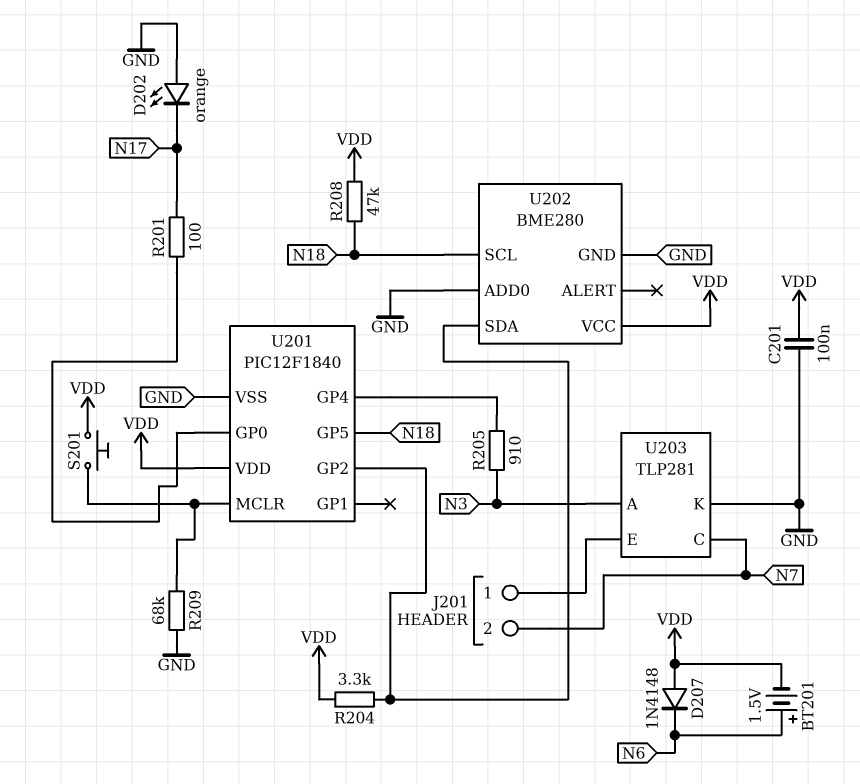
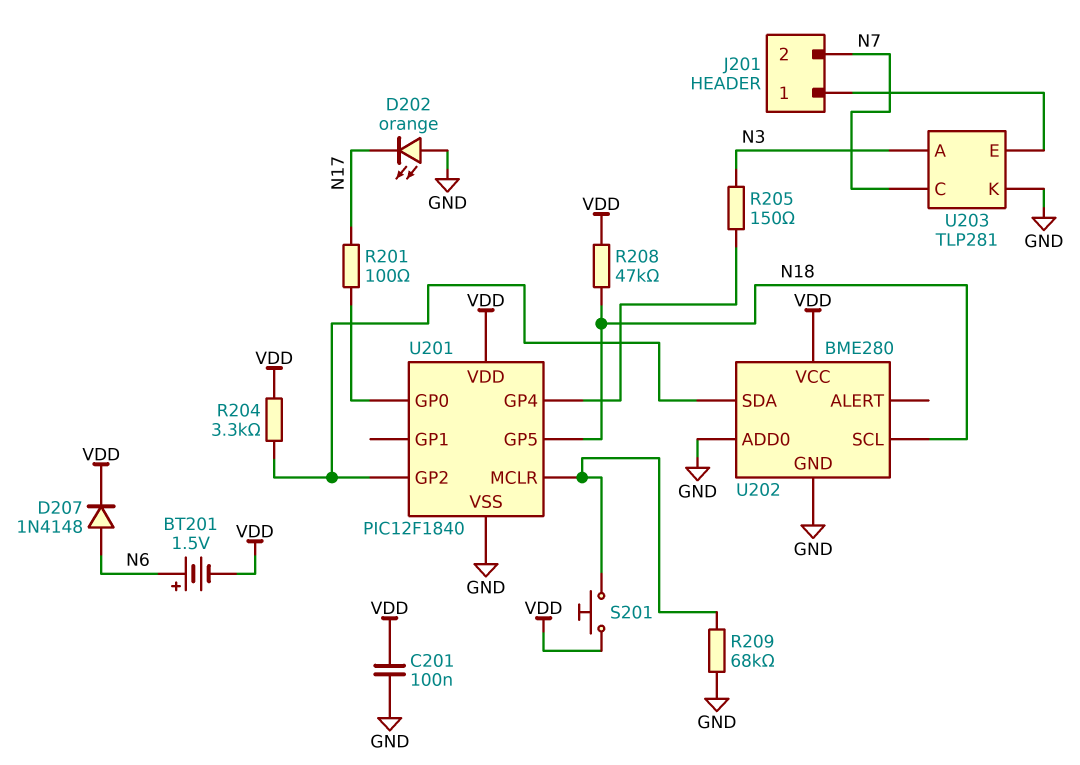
D207: diode 1N4148 (A VDD, K N6) -> diode 1N4148 (A N6, K VDD)
R205: 910 (N3, U201/GP4) -> 150 (N3, U201/GP4)

